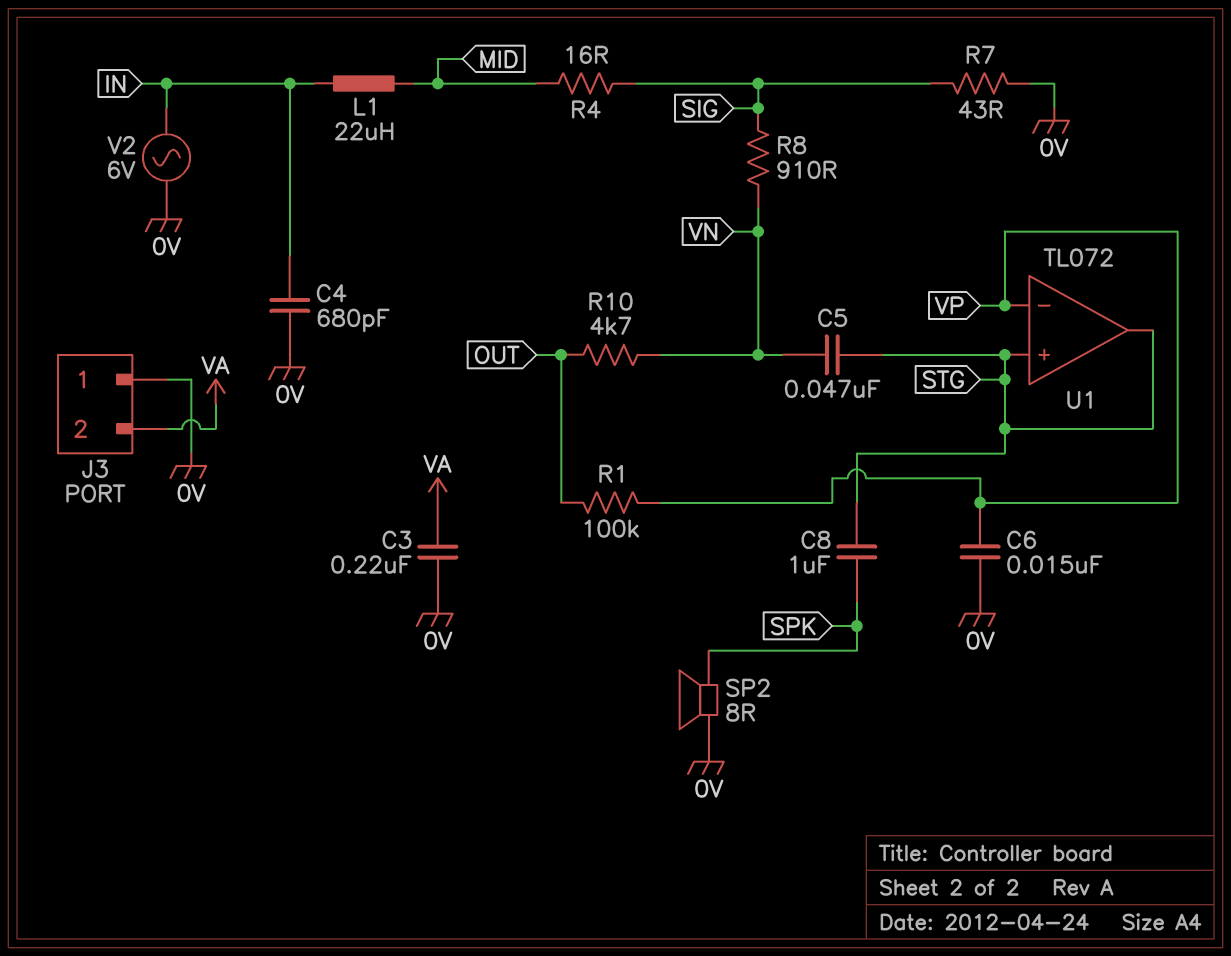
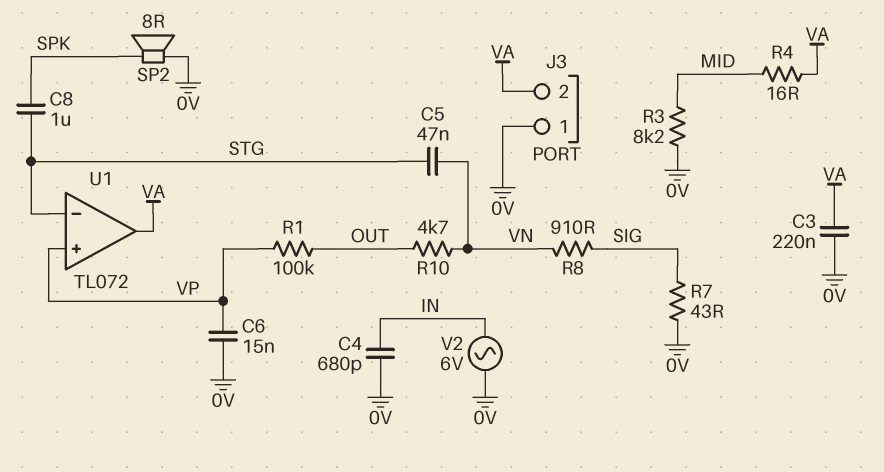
L1: 22uH (IN, MID) -> none
R3: none -> 8.2k (0V, MID)
R4: 16 (MID, SIG) -> 16 (MID, VA)
U1 pin in+: STG -> VP
U1 pin in-: VP -> STG
U1 pin out: STG -> VA

